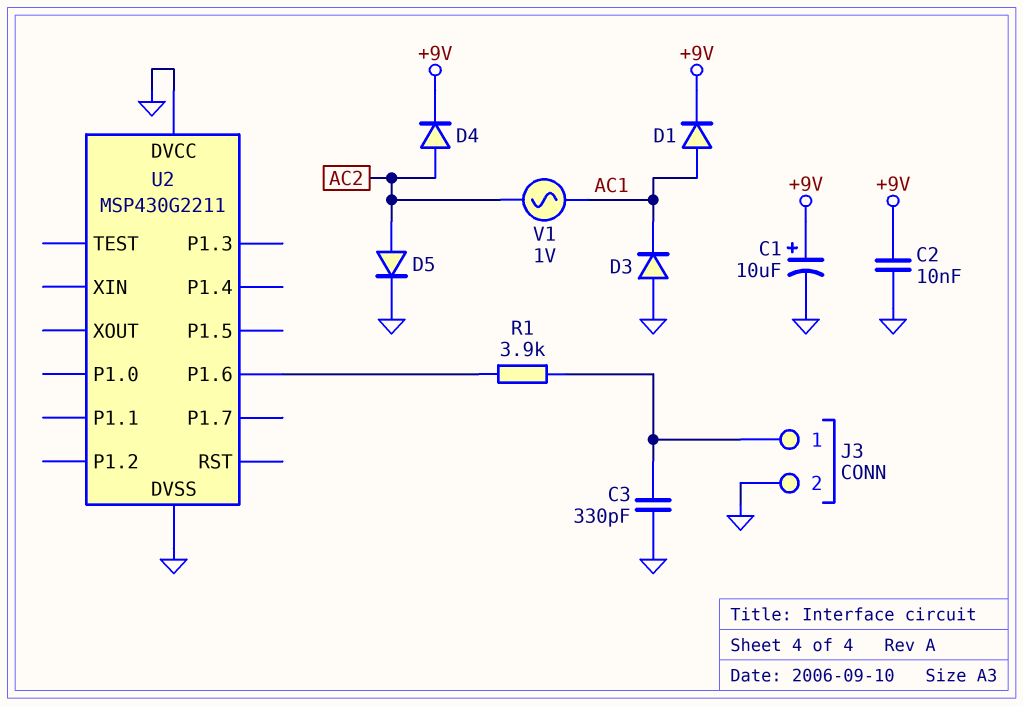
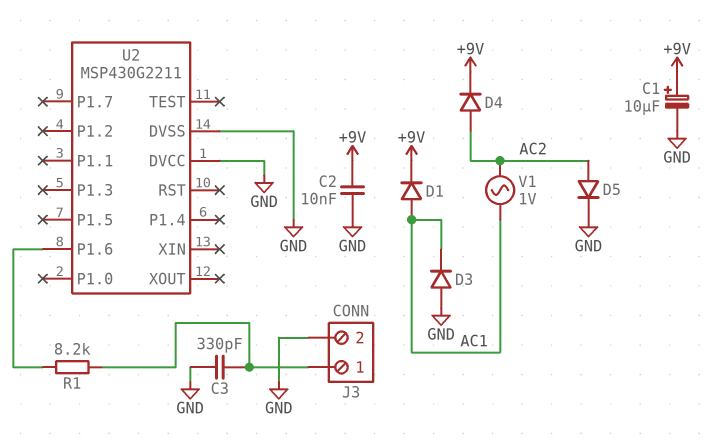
R1: 3.9k (J3/1, U2/P1.6) -> 8.2k (J3/1, U2/P1.6)

